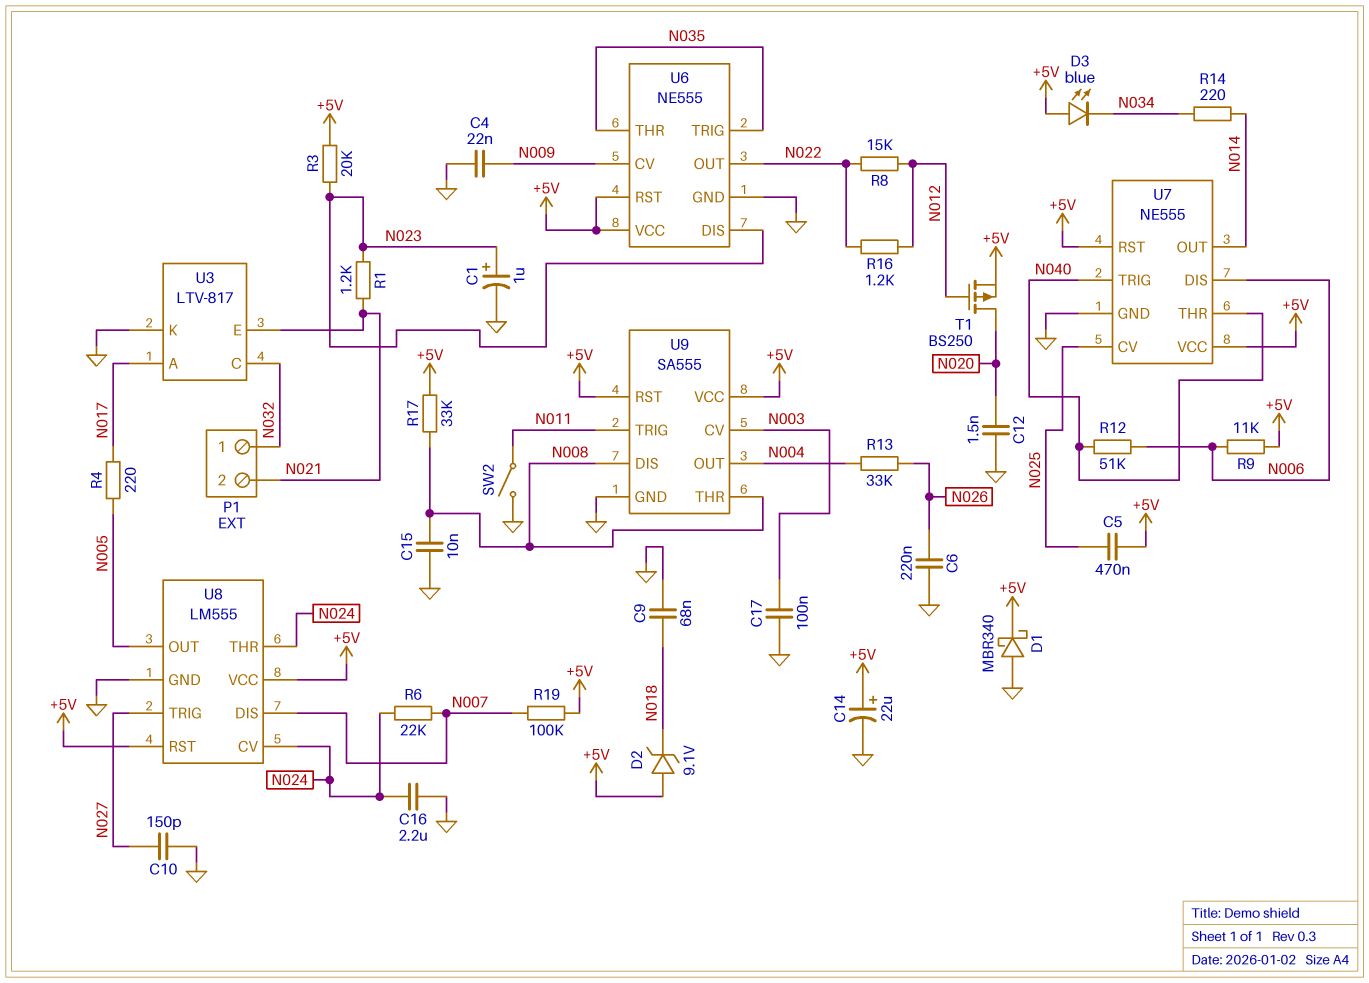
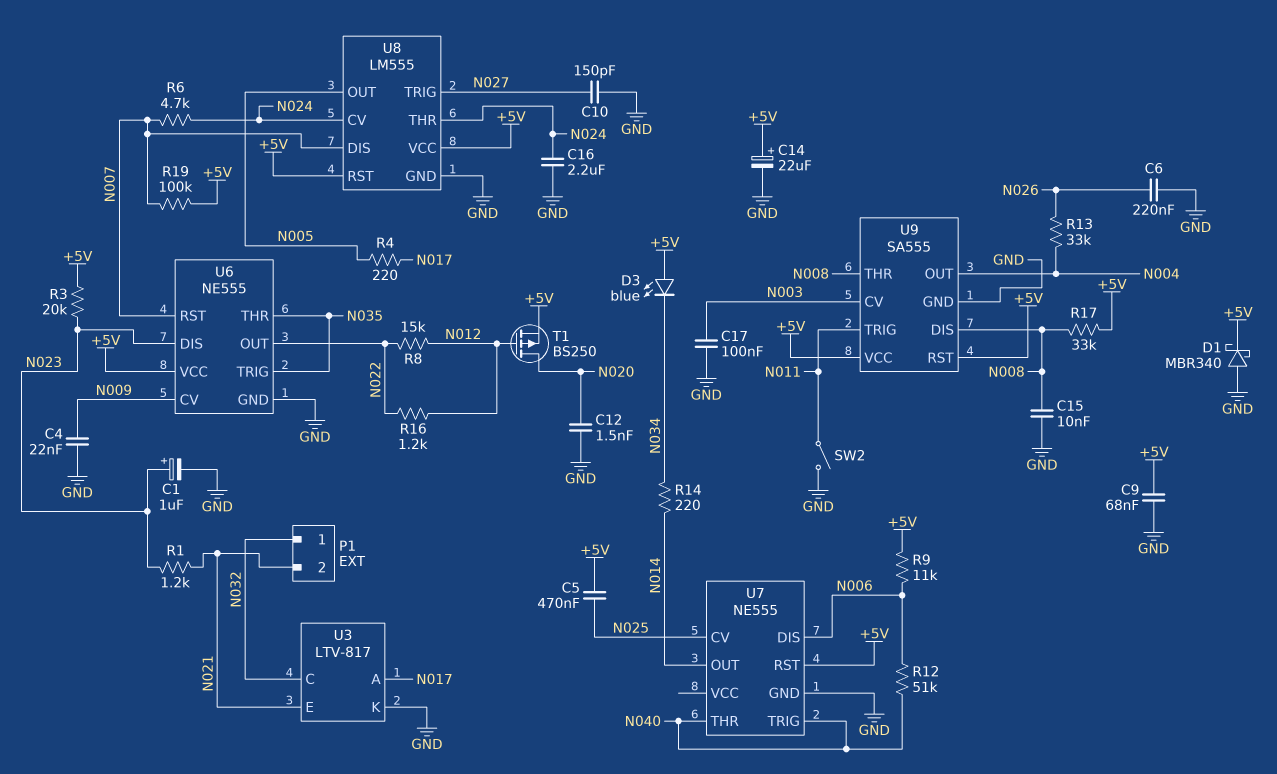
C9: 68nF (GND, N018) -> 68nF (+5V, GND)
D2: zener 9.1V (A +5V, K N018) -> none
R6: 22k (N007, N024) -> 4.7k (N007, N024)
U6 pin RST: +5V -> N007
U7 pin VCC: +5V -> none

